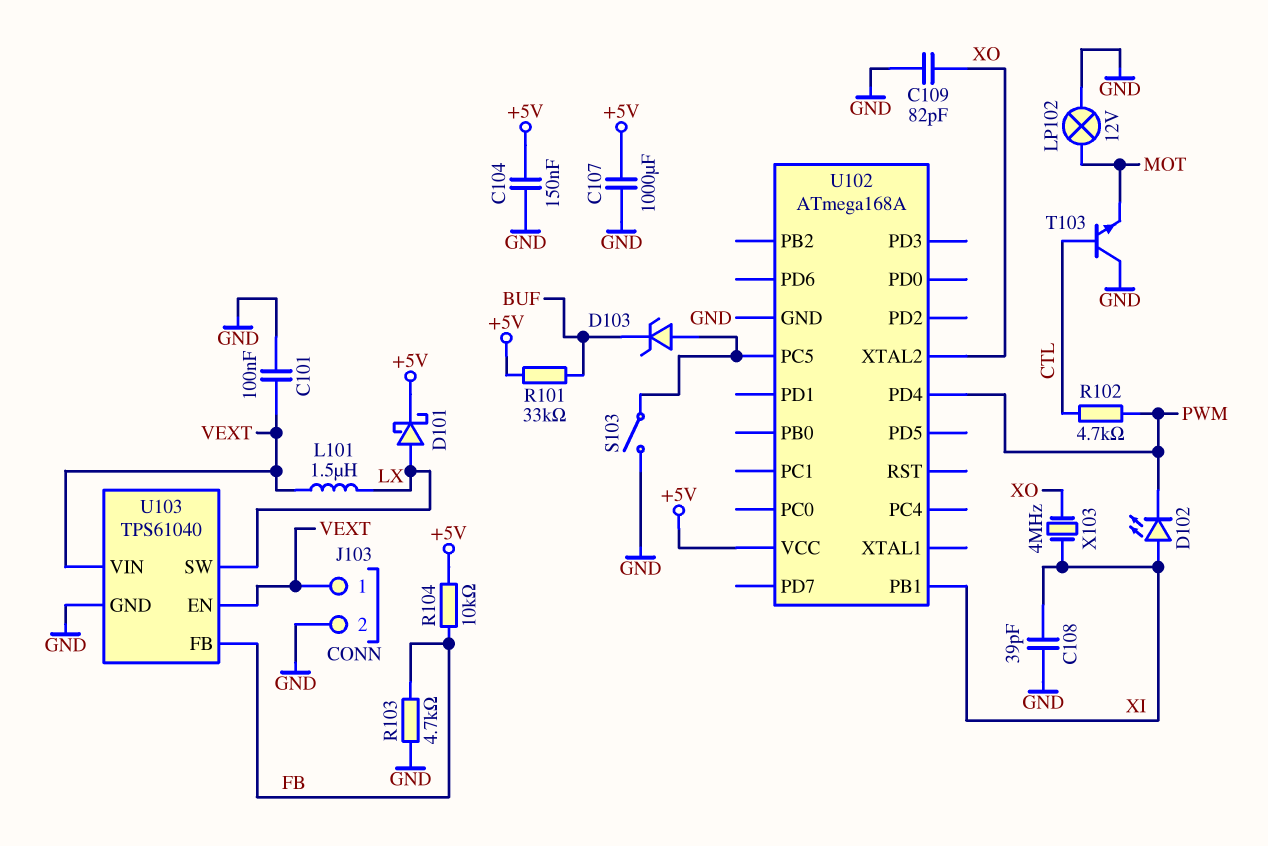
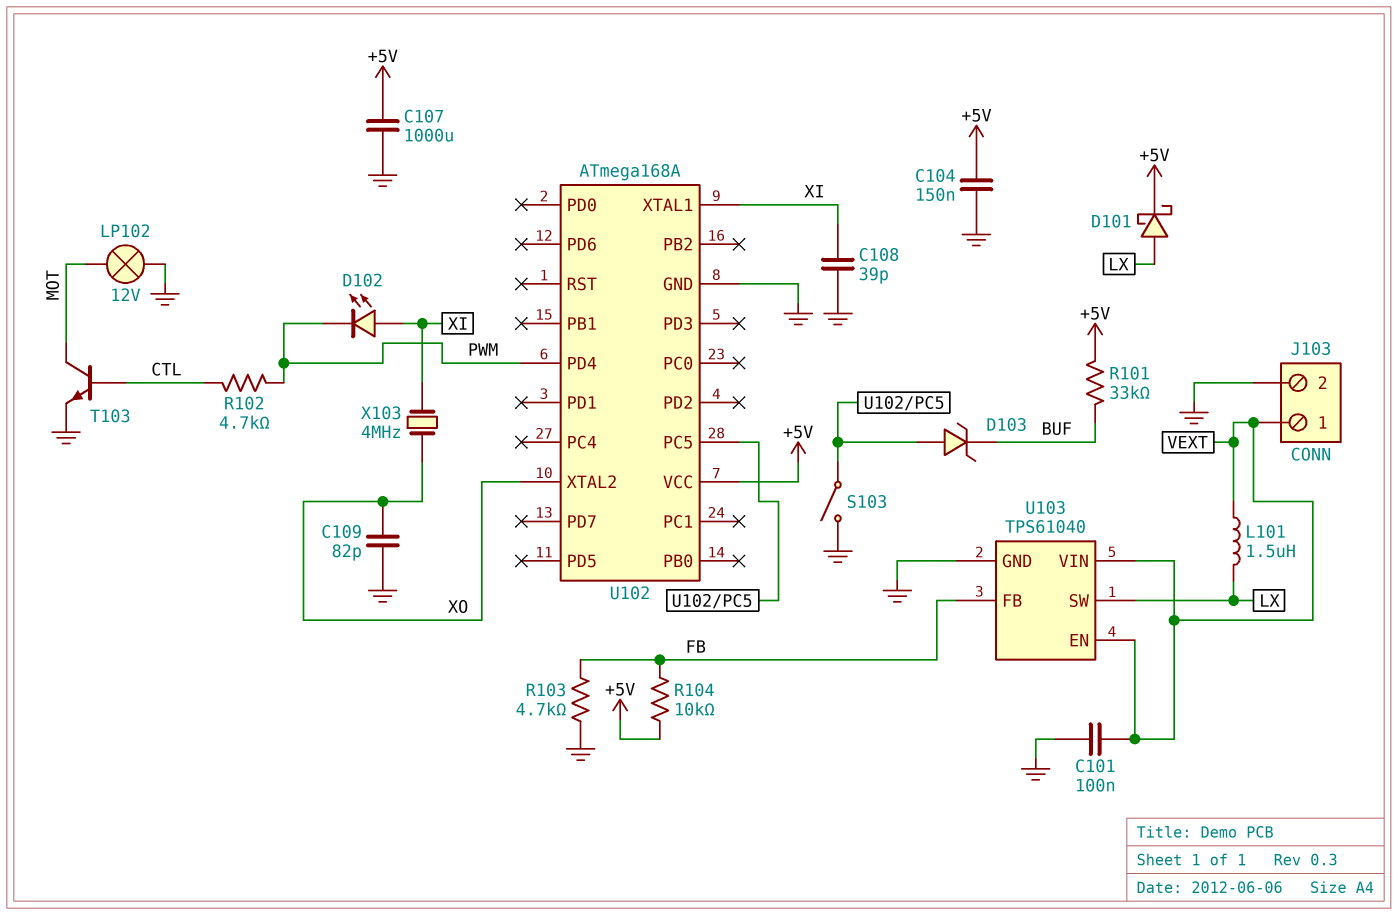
T103: NPN (B CTL, C GND, E MOT) -> NPN (B CTL, C MOT, E GND)
U102 pin PB1: XI -> none
U102 pin XTAL1: none -> XI

